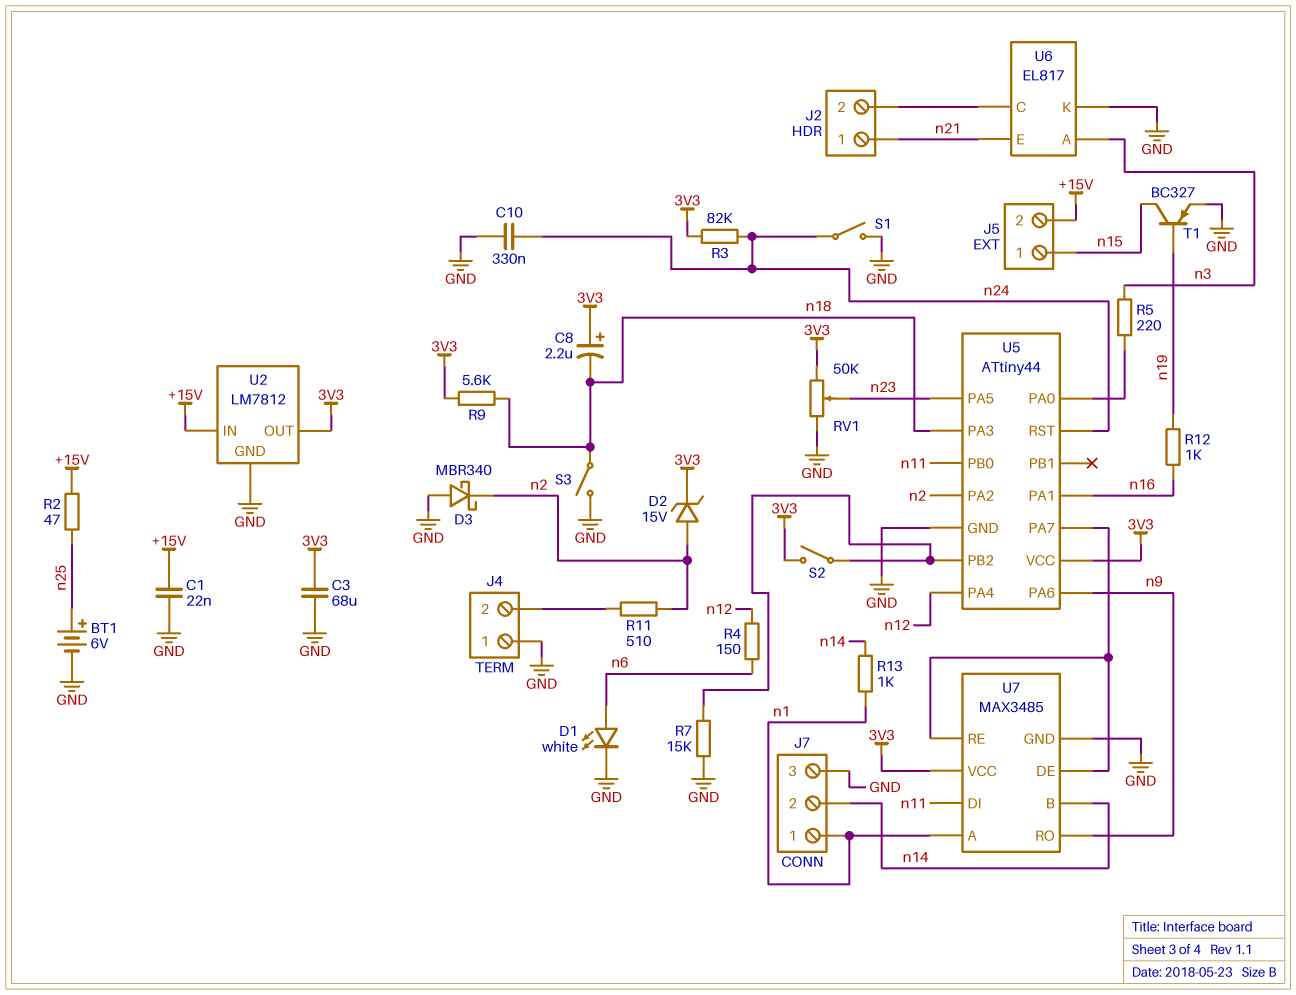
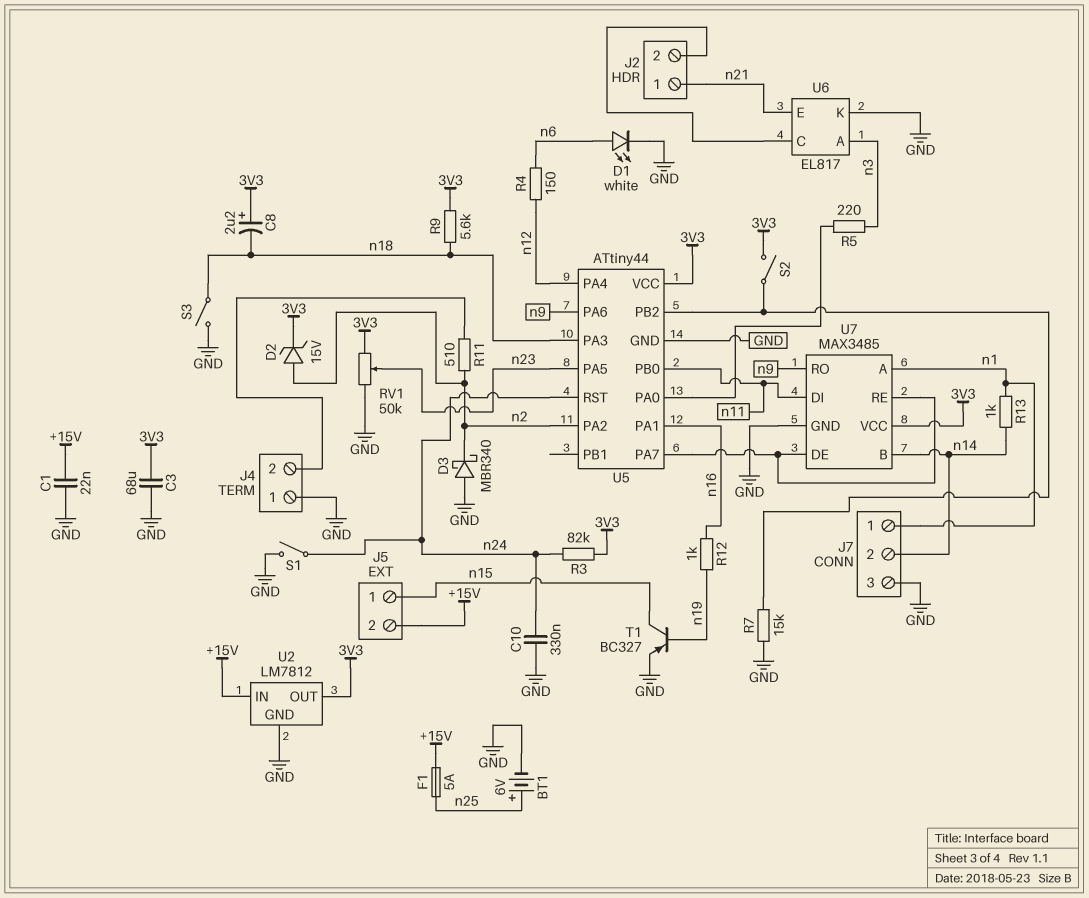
F1: none -> 5A (+15V, n25)
R2: 47 (+15V, n25) -> none

